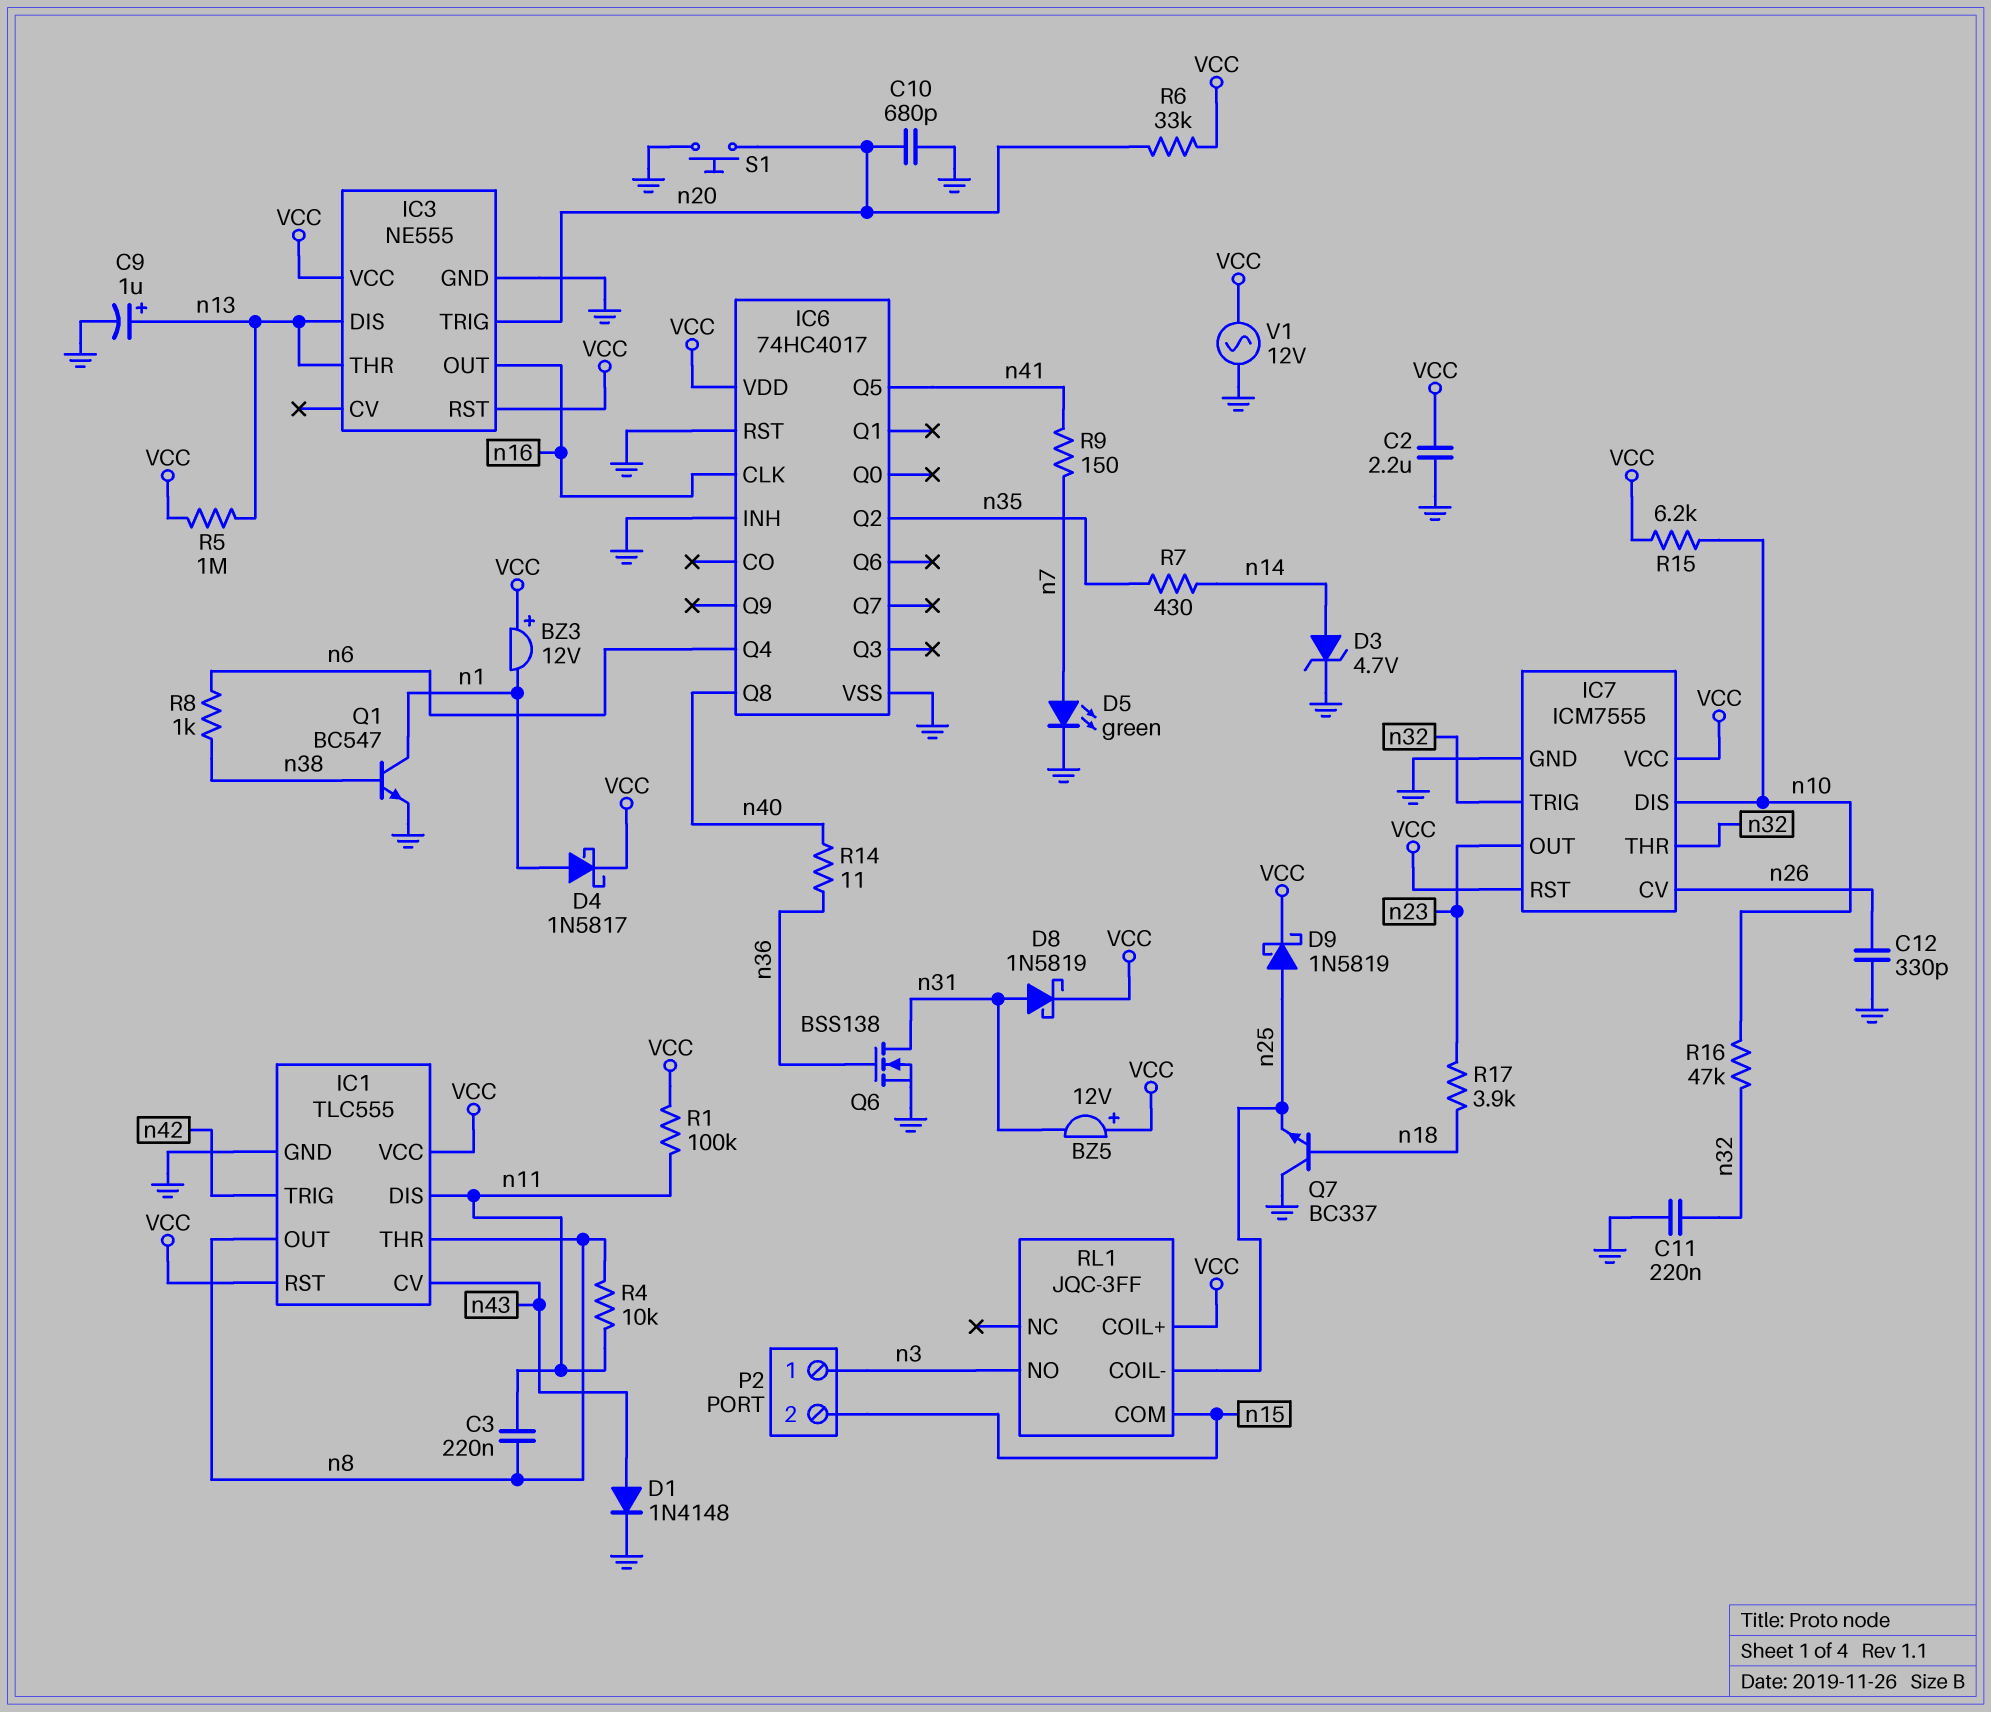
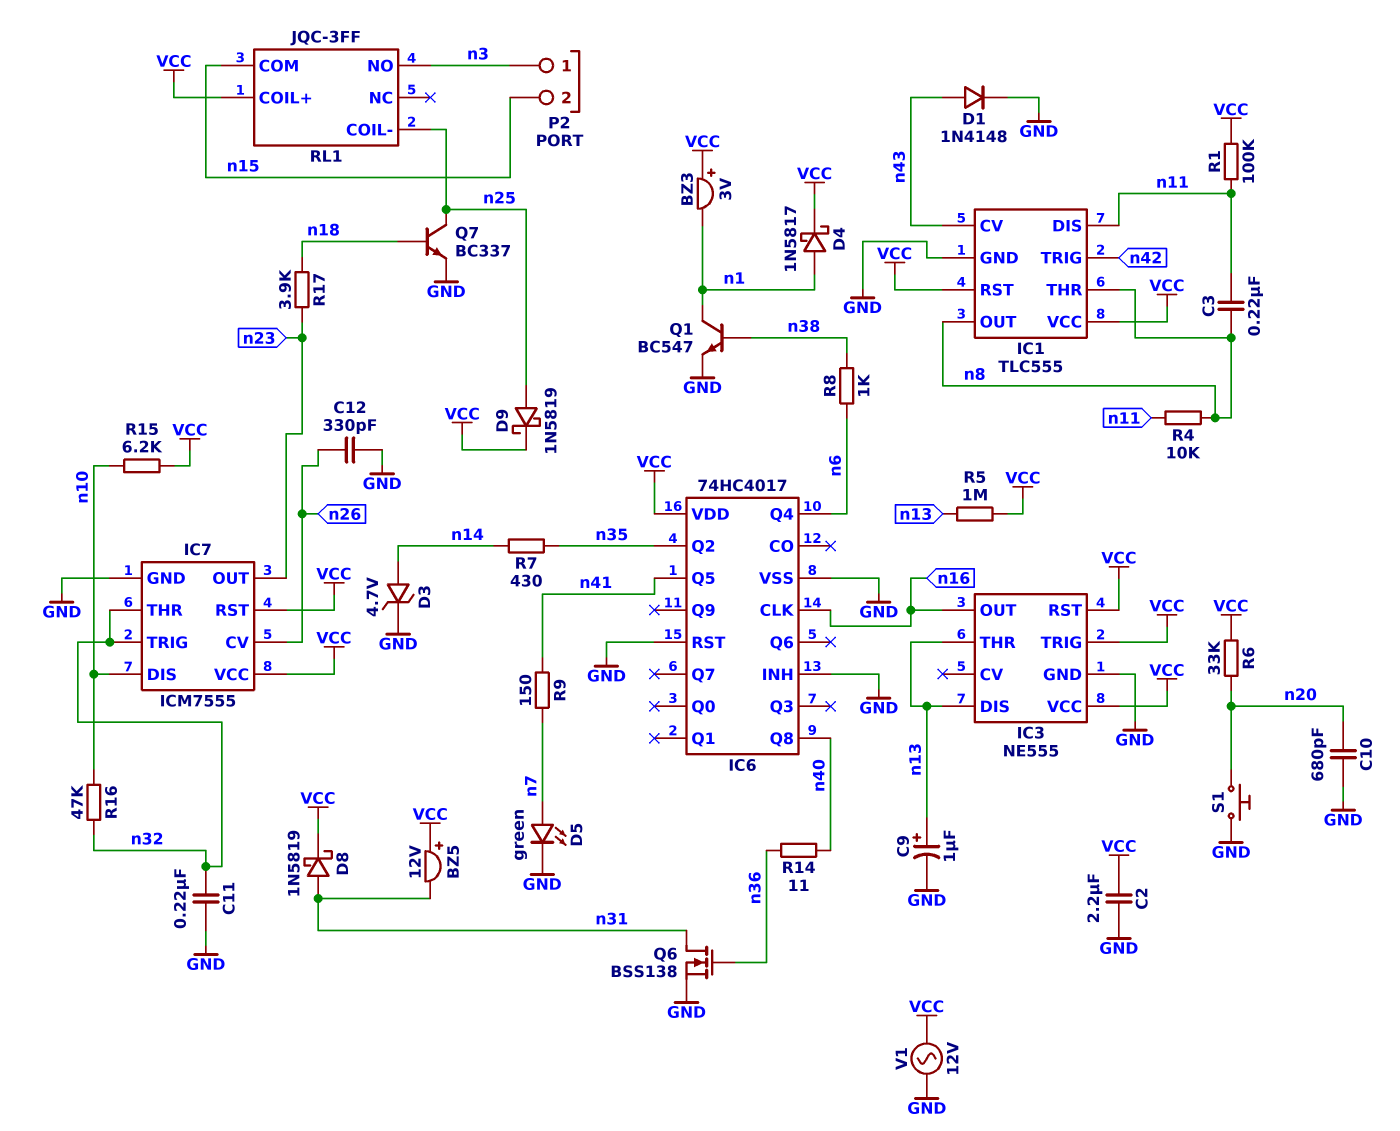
BZ3: buzzer 12V (plus VCC, minus n1) -> buzzer 3V (plus VCC, minus n1)
IC3 pin TRIG: n20 -> VCC
Q7: NPN BC337 (B n18, C GND, E n25) -> NPN BC337 (B n18, C n25, E GND)

